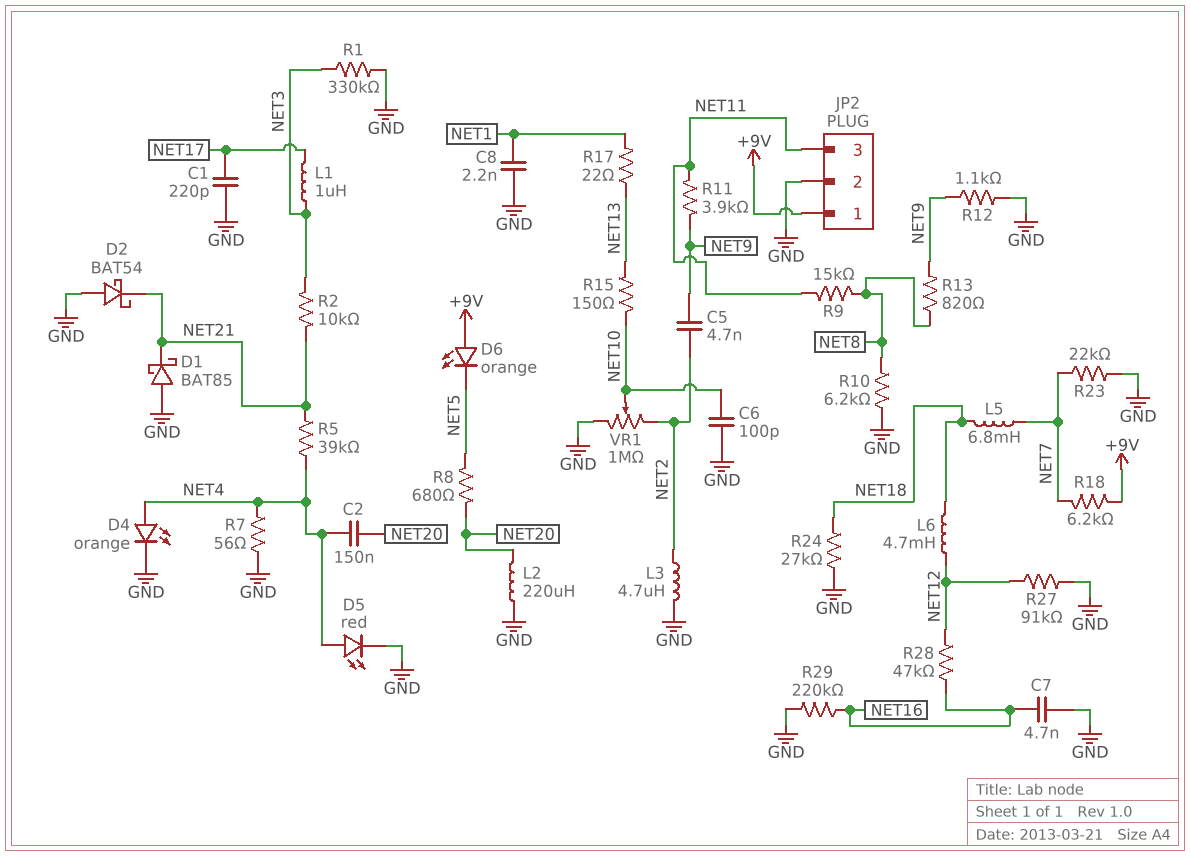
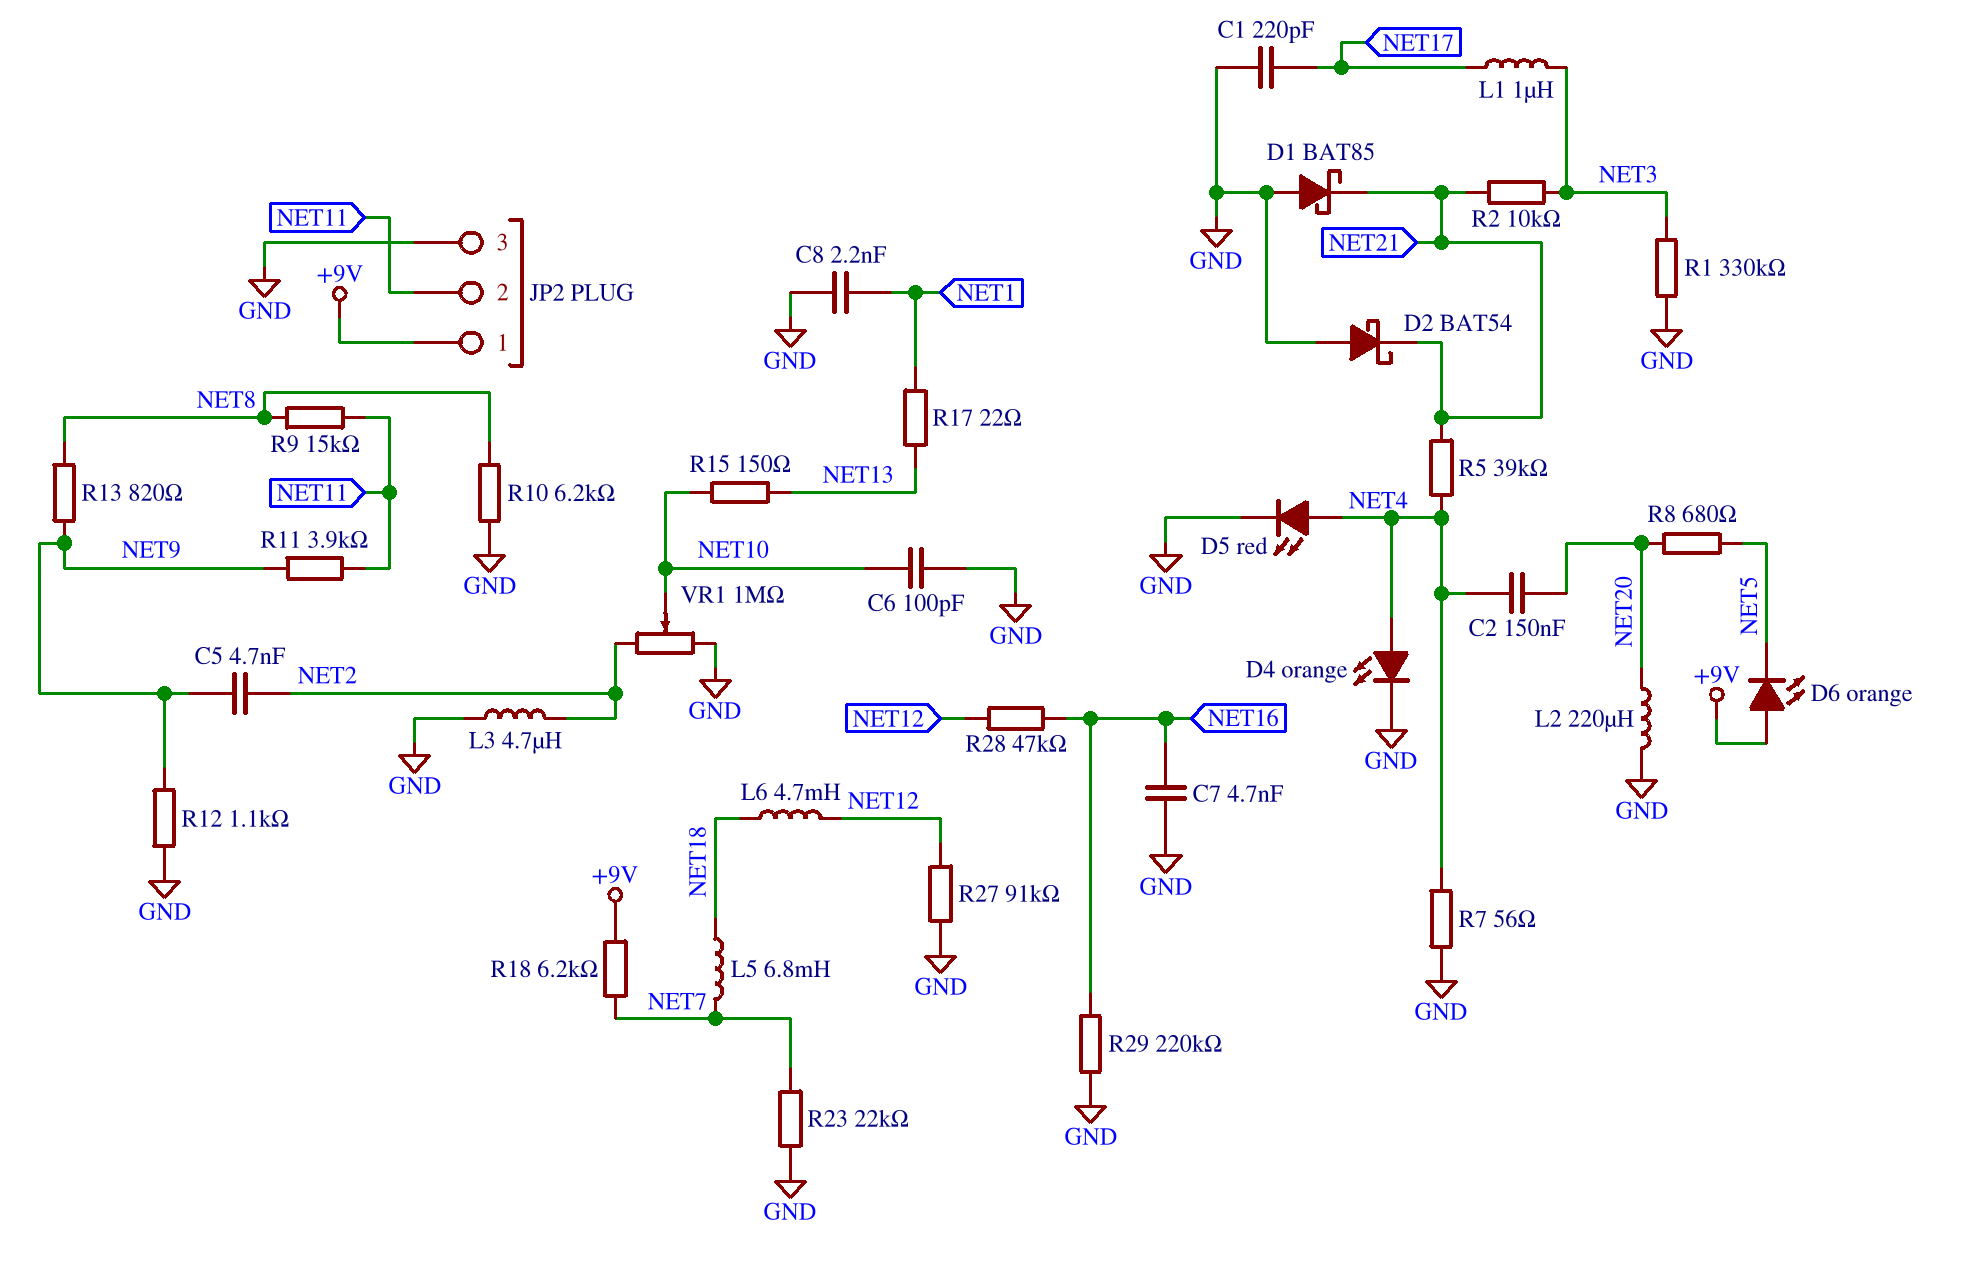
JP2 pin 2: GND -> NET11
JP2 pin 3: NET11 -> GND
R24: 27k (GND, NET18) -> none

